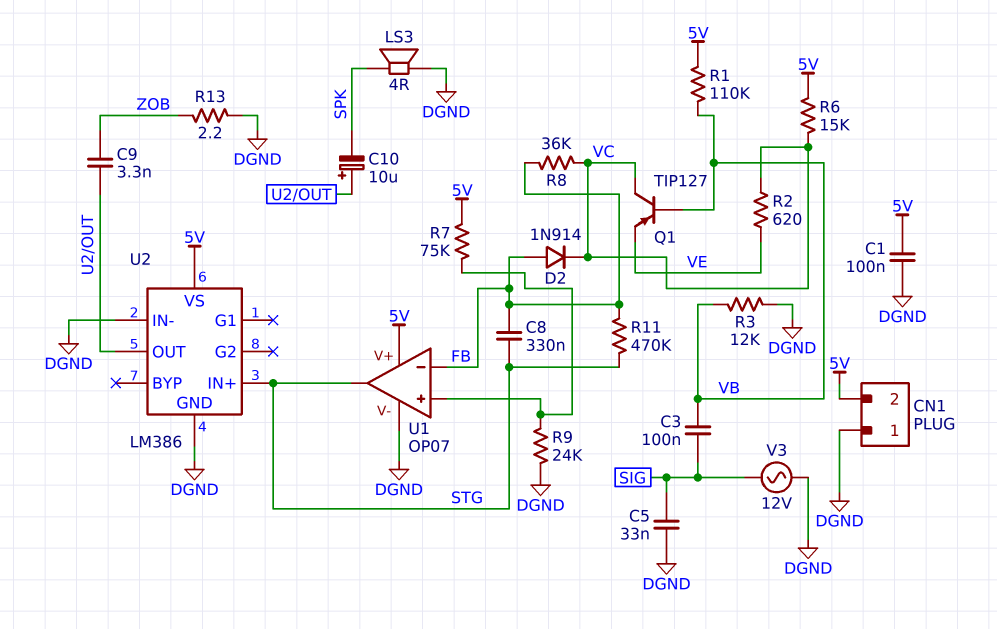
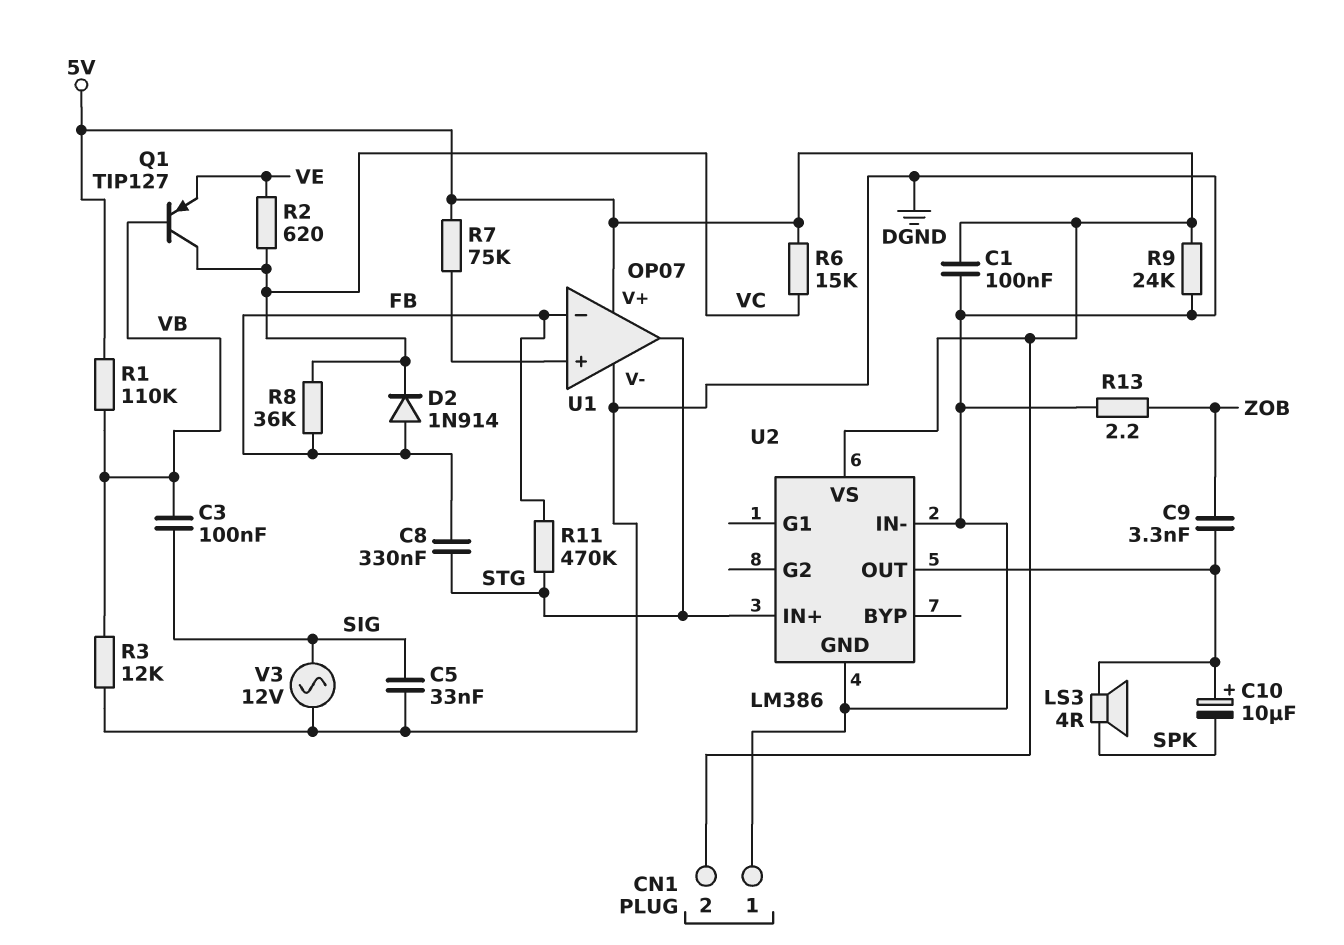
LS3: speaker 4R (DGND, SPK) -> speaker 4R (SPK, U2/OUT)
R9: 24k (DGND, U1/in+) -> 24k (5V, DGND)

